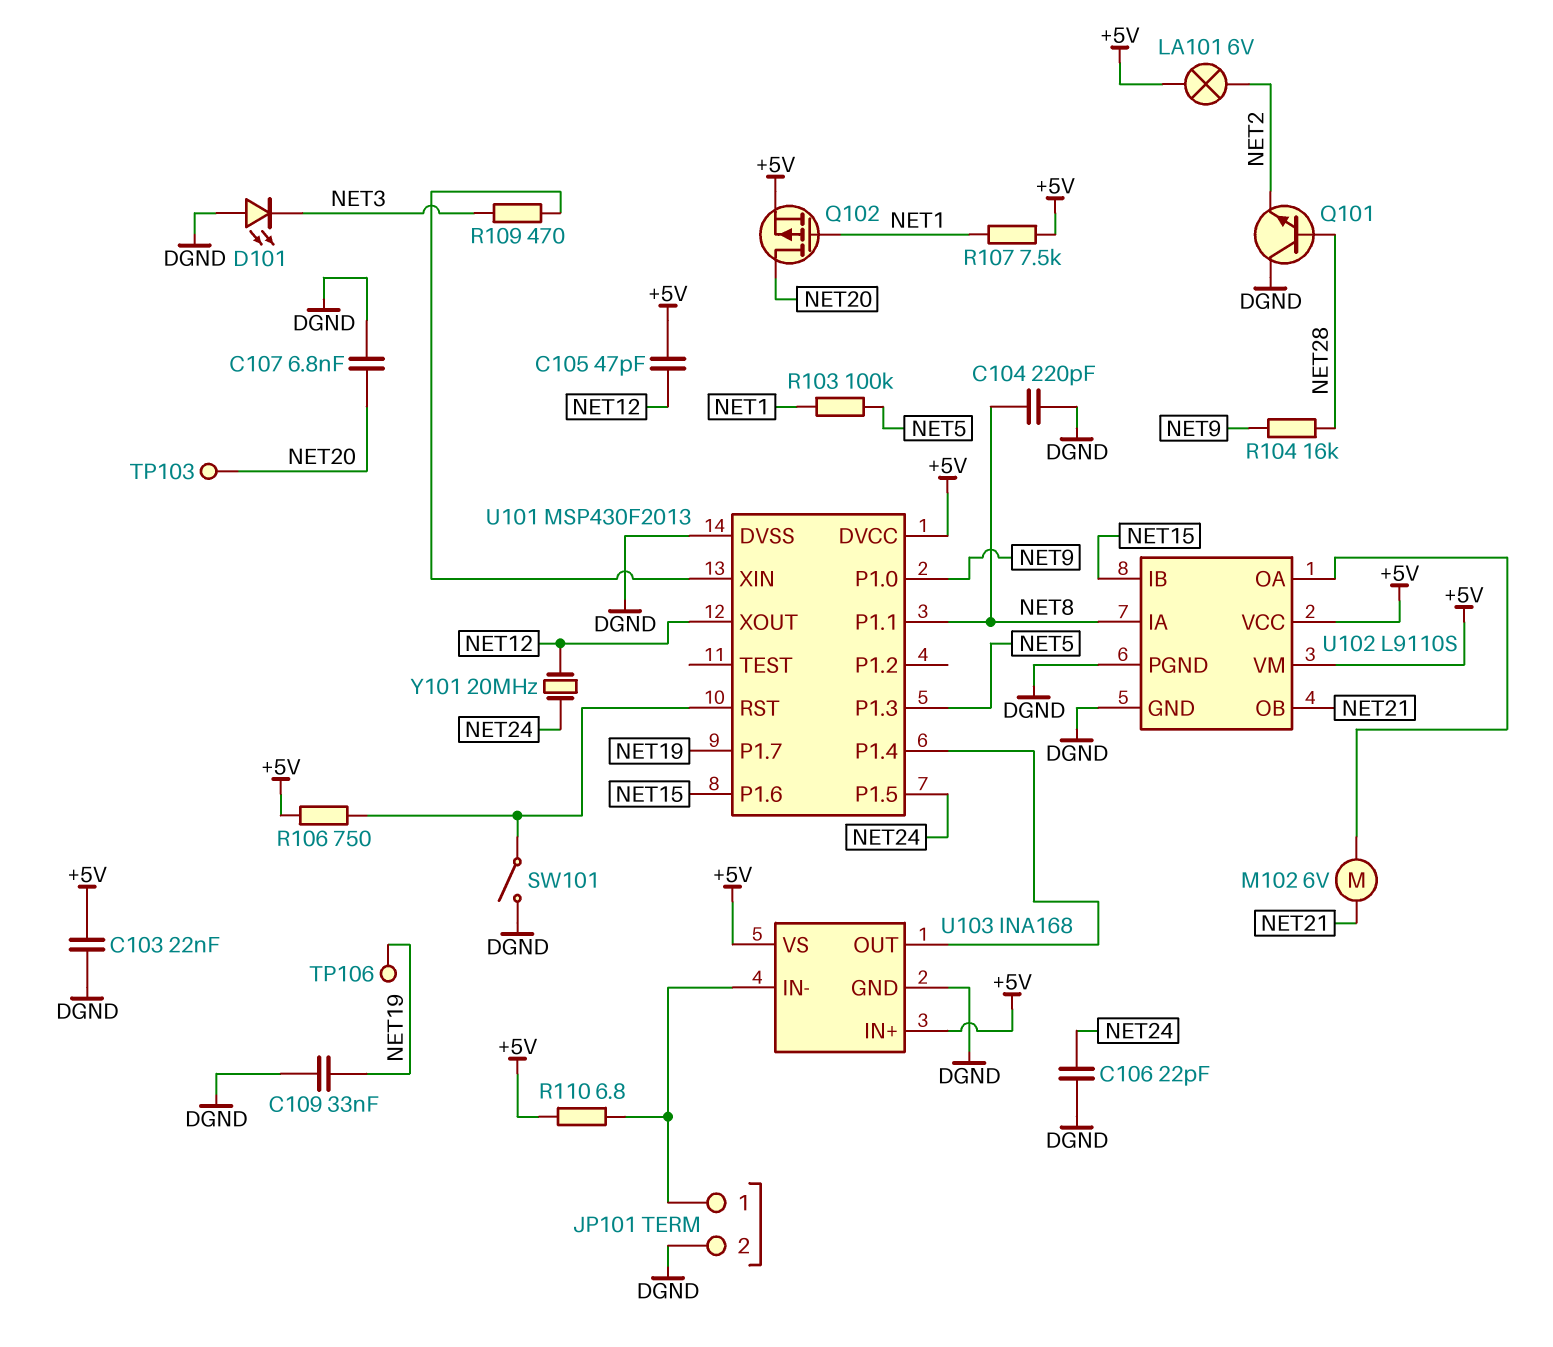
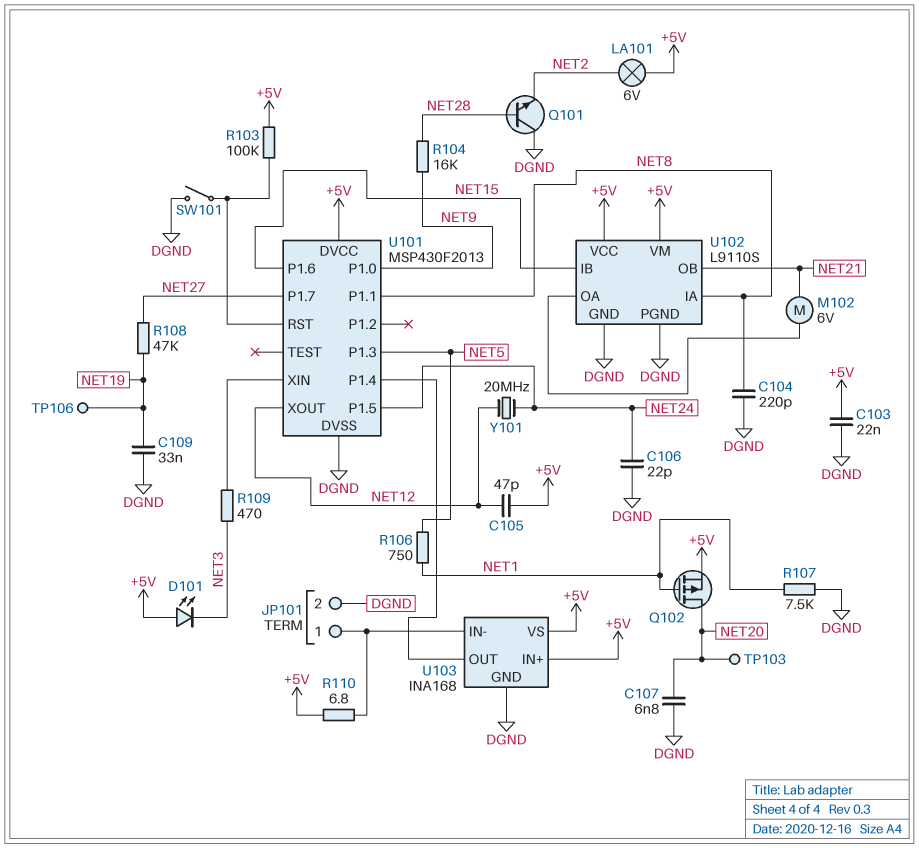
D101: LED (A DGND, K NET3) -> LED (A +5V, K NET3)
R103: 100k (NET1, NET5) -> 100k (+5V, U101/RST)
R106: 750 (+5V, U101/RST) -> 750 (NET1, NET5)
R107: 7.5k (+5V, NET1) -> 7.5k (DGND, NET1)
R108: none -> 47k (NET19, NET27)
U101 pin P1.7: NET19 -> NET27

